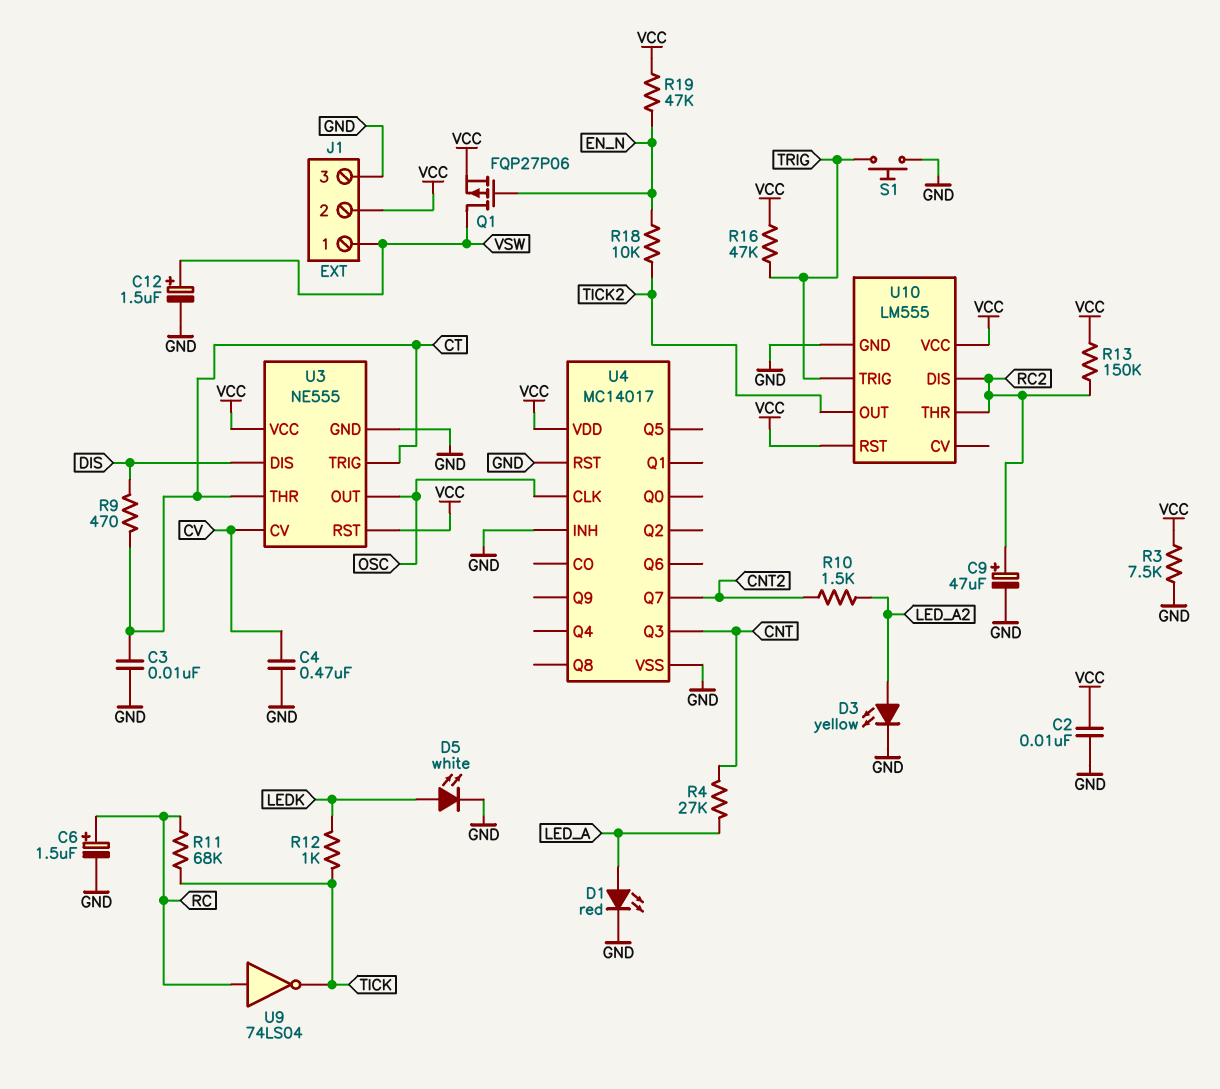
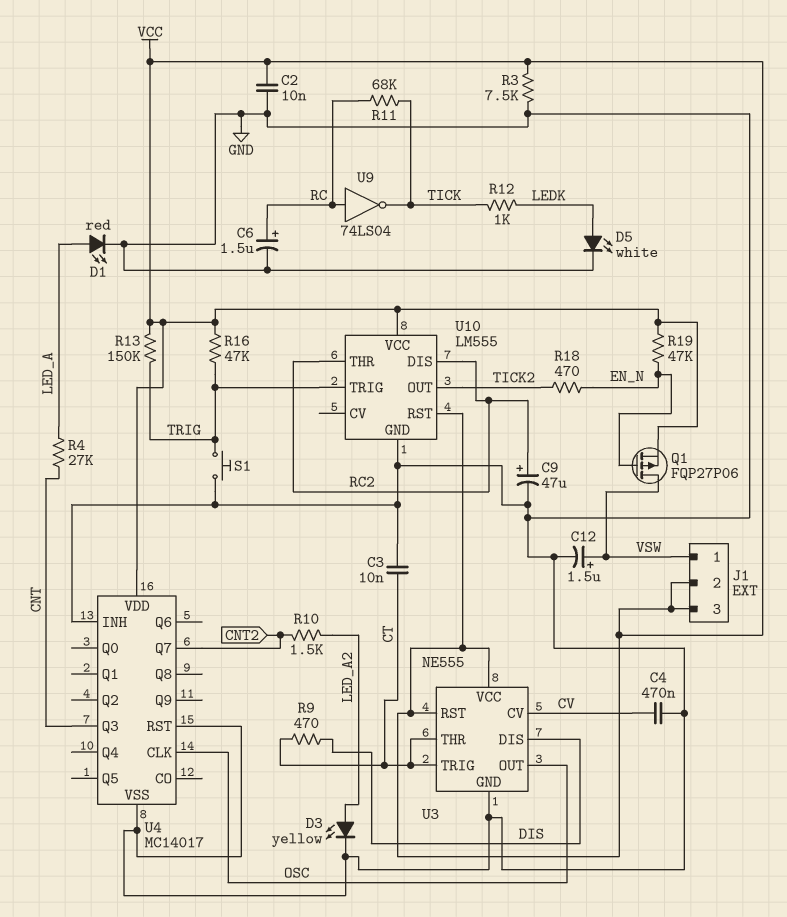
J1 pin 3: GND -> VCC
R13: 150k (RC2, VCC) -> 150k (TRIG, VCC)
R18: 10k (EN_N, TICK2) -> 470 (EN_N, TICK2)

